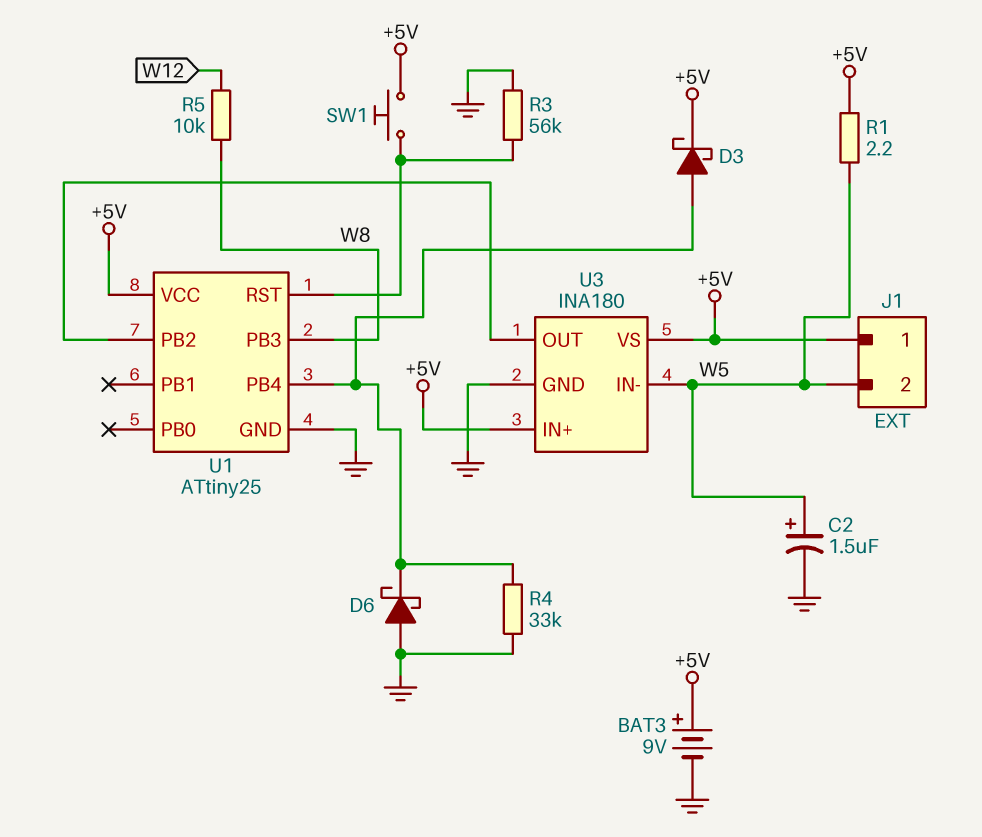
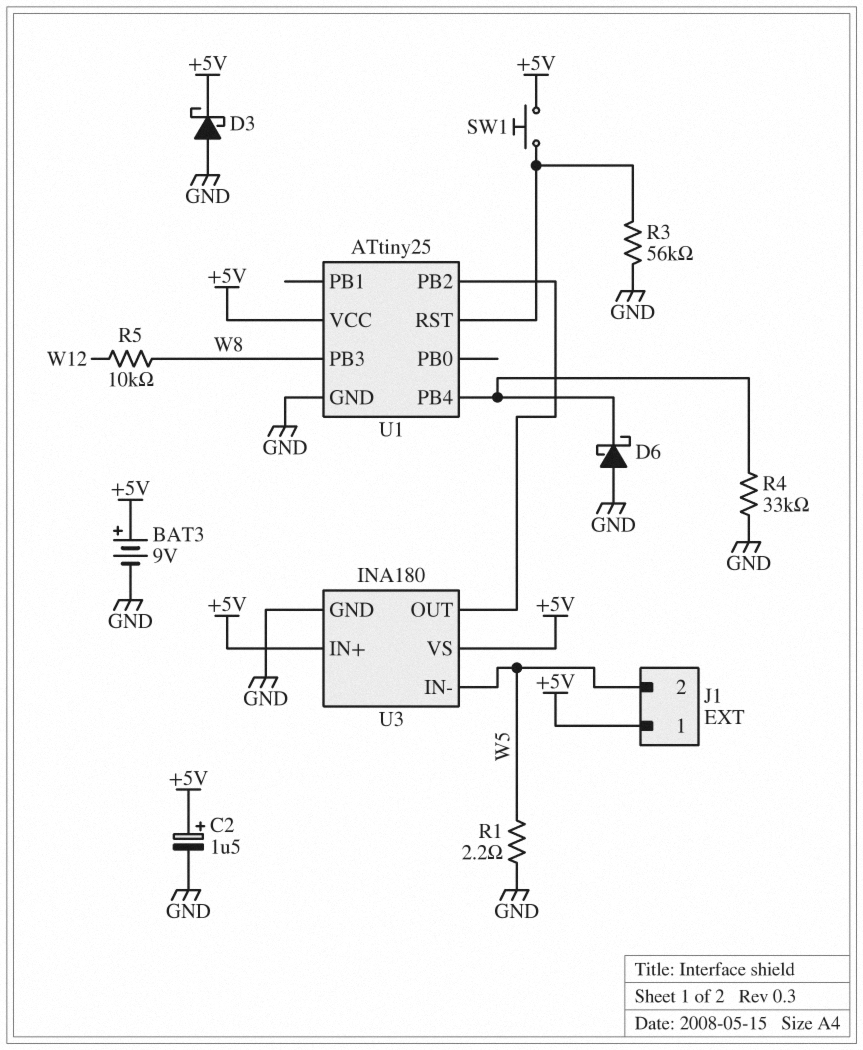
C2: 1.5uF (plus W5, minus GND) -> 1.5uF (plus +5V, minus GND)
D3: schottky (A U1/PB4, K +5V) -> schottky (A GND, K +5V)
R1: 2.2 (+5V, W5) -> 2.2 (GND, W5)

